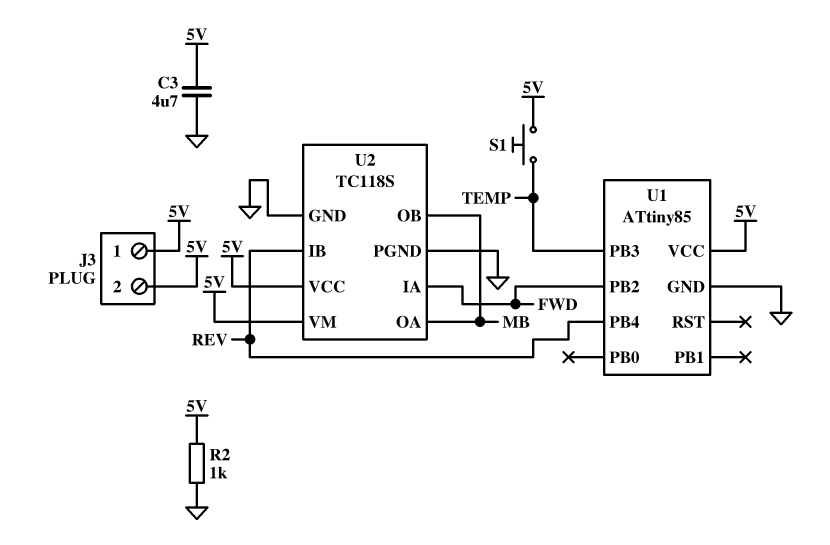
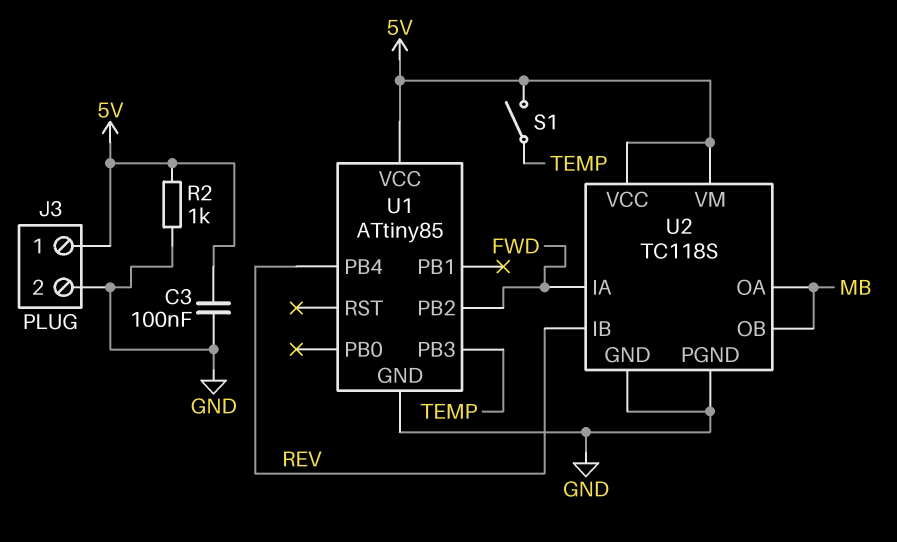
C3: 4.7uF (5V, GND) -> 100nF (5V, GND)
J3 pin 2: 5V -> GND
S1: button (5V, TEMP) -> switch (5V, TEMP)

